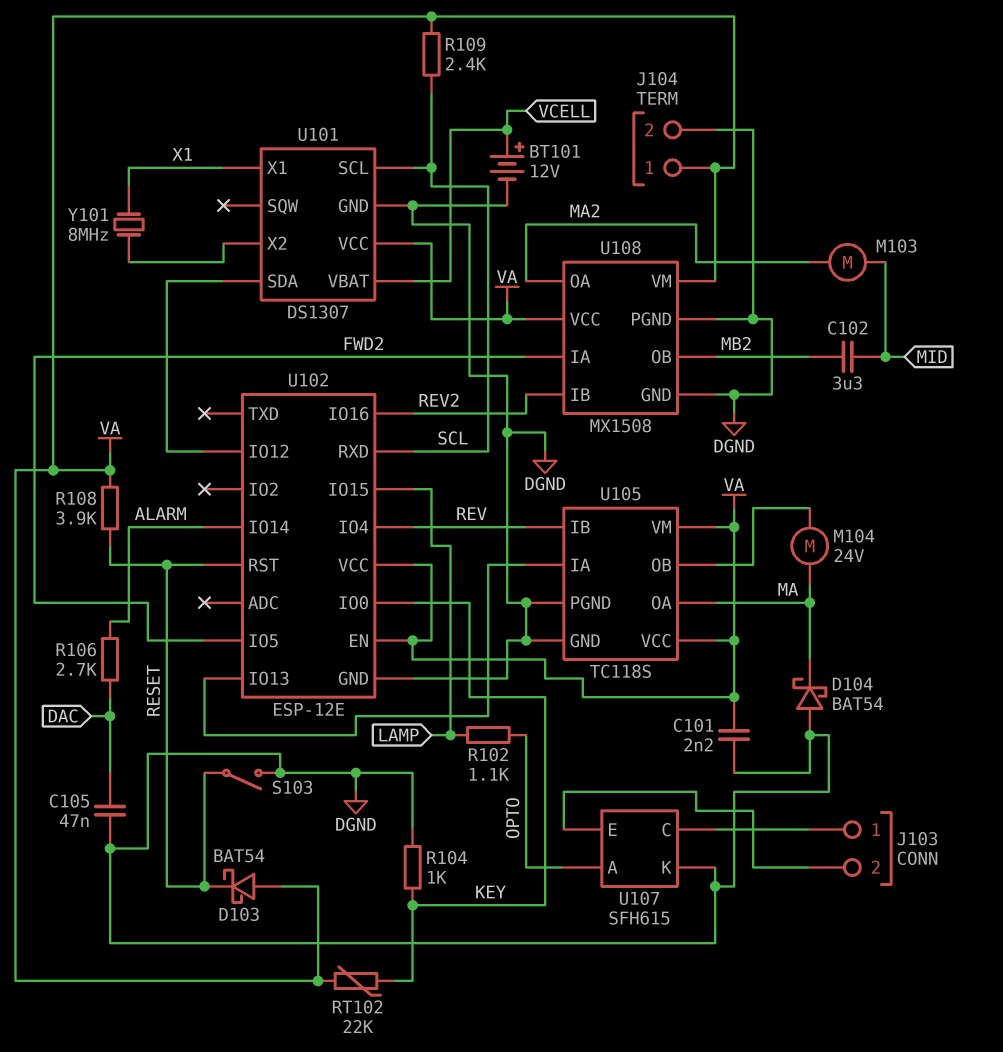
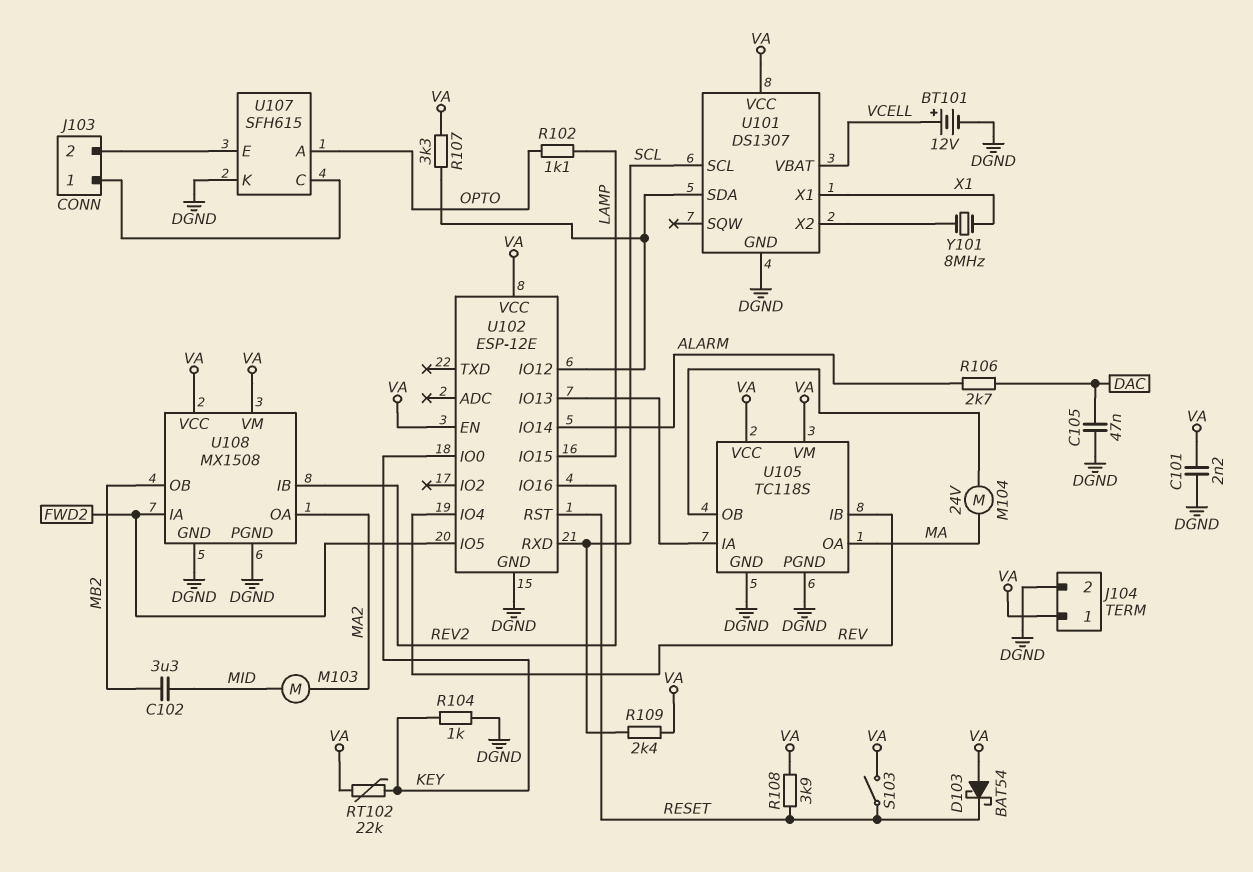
D104: schottky BAT54 (A DGND, K MA) -> none
R107: none -> 3.3k (U101/SDA, VA)
S103: switch (DGND, RESET) -> switch (RESET, VA)

